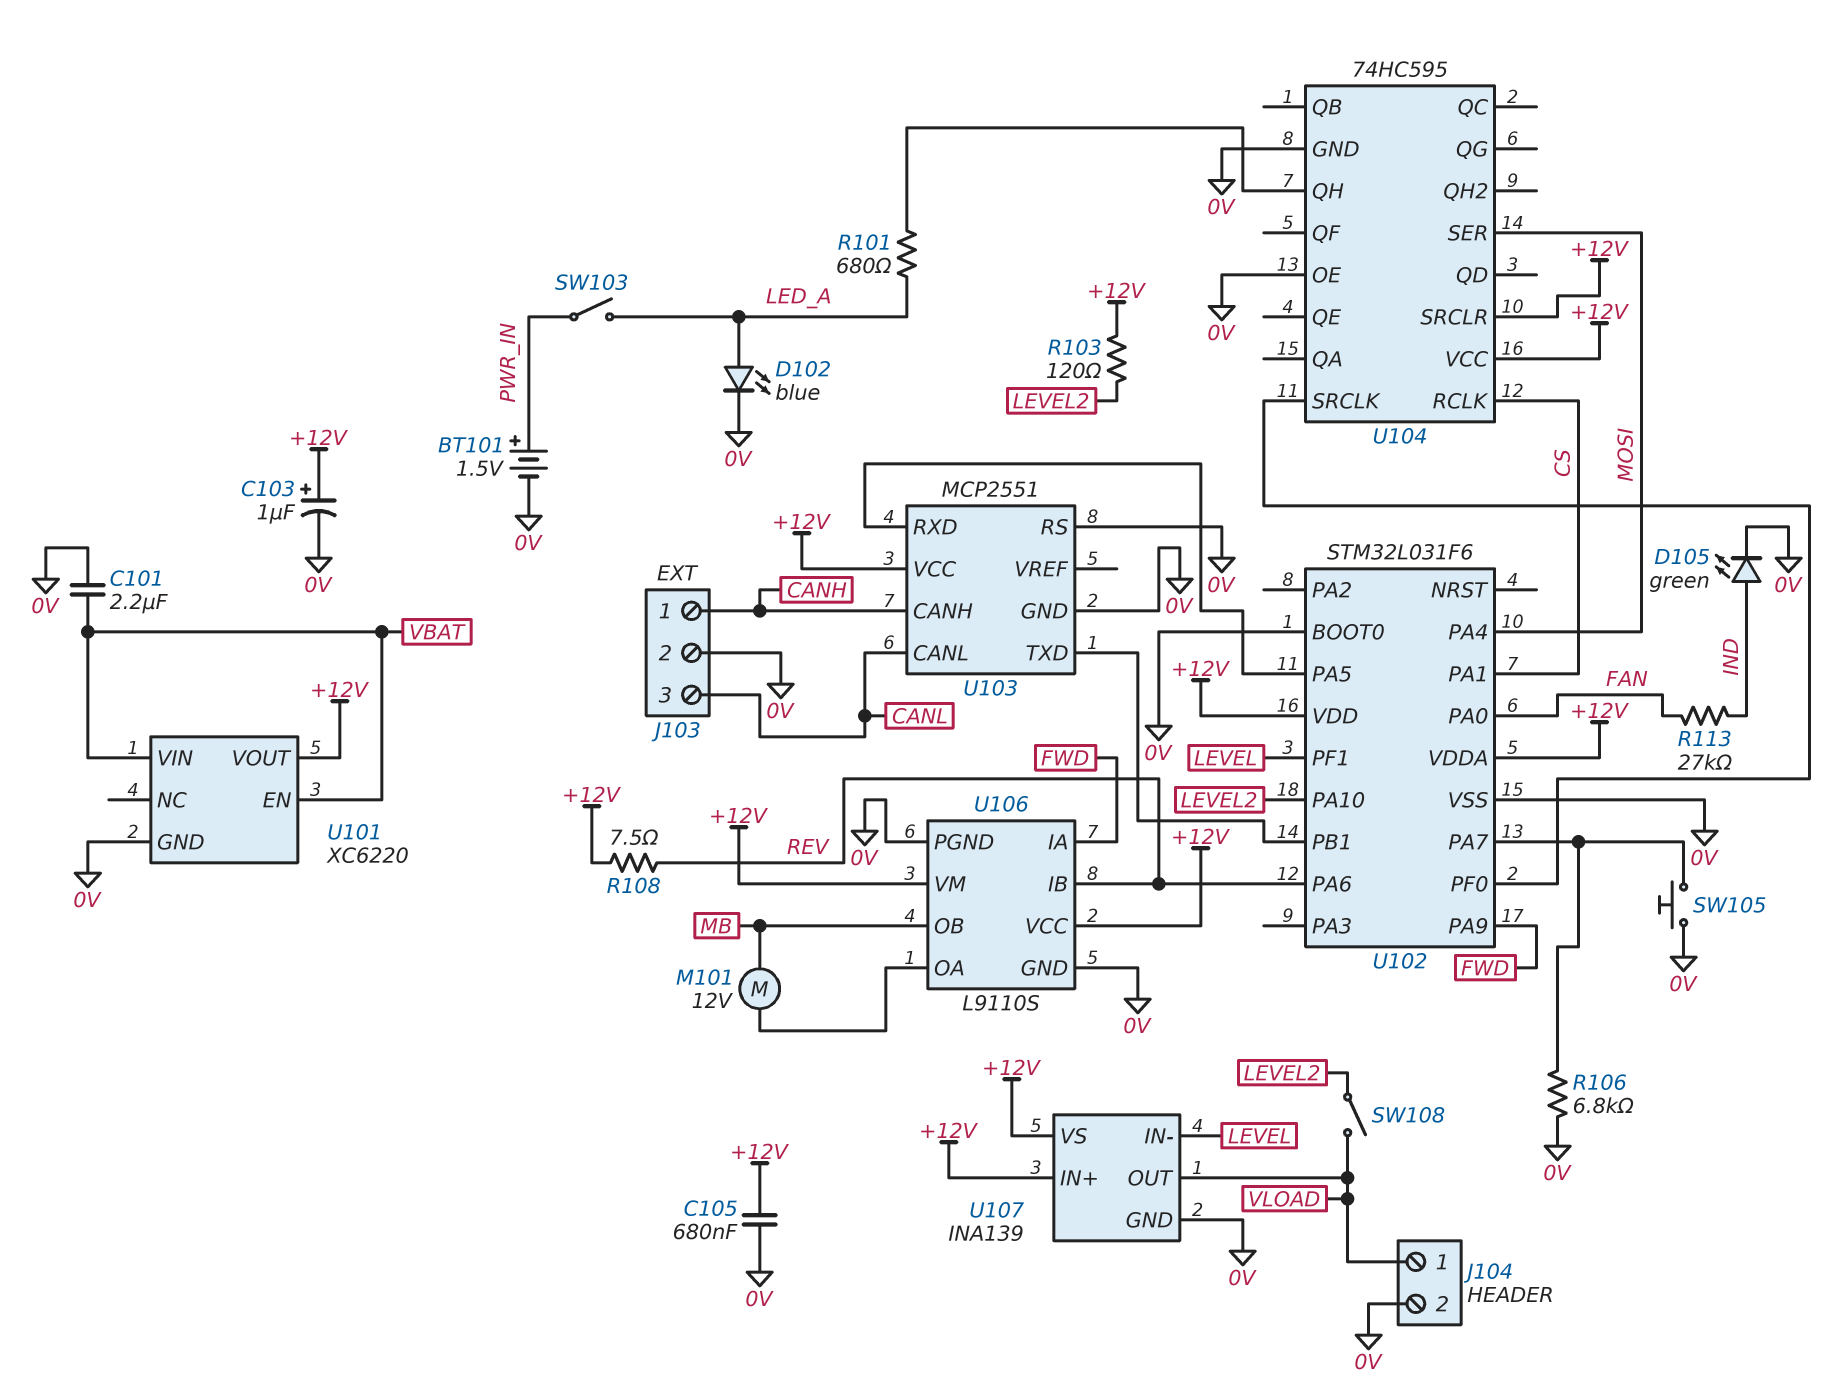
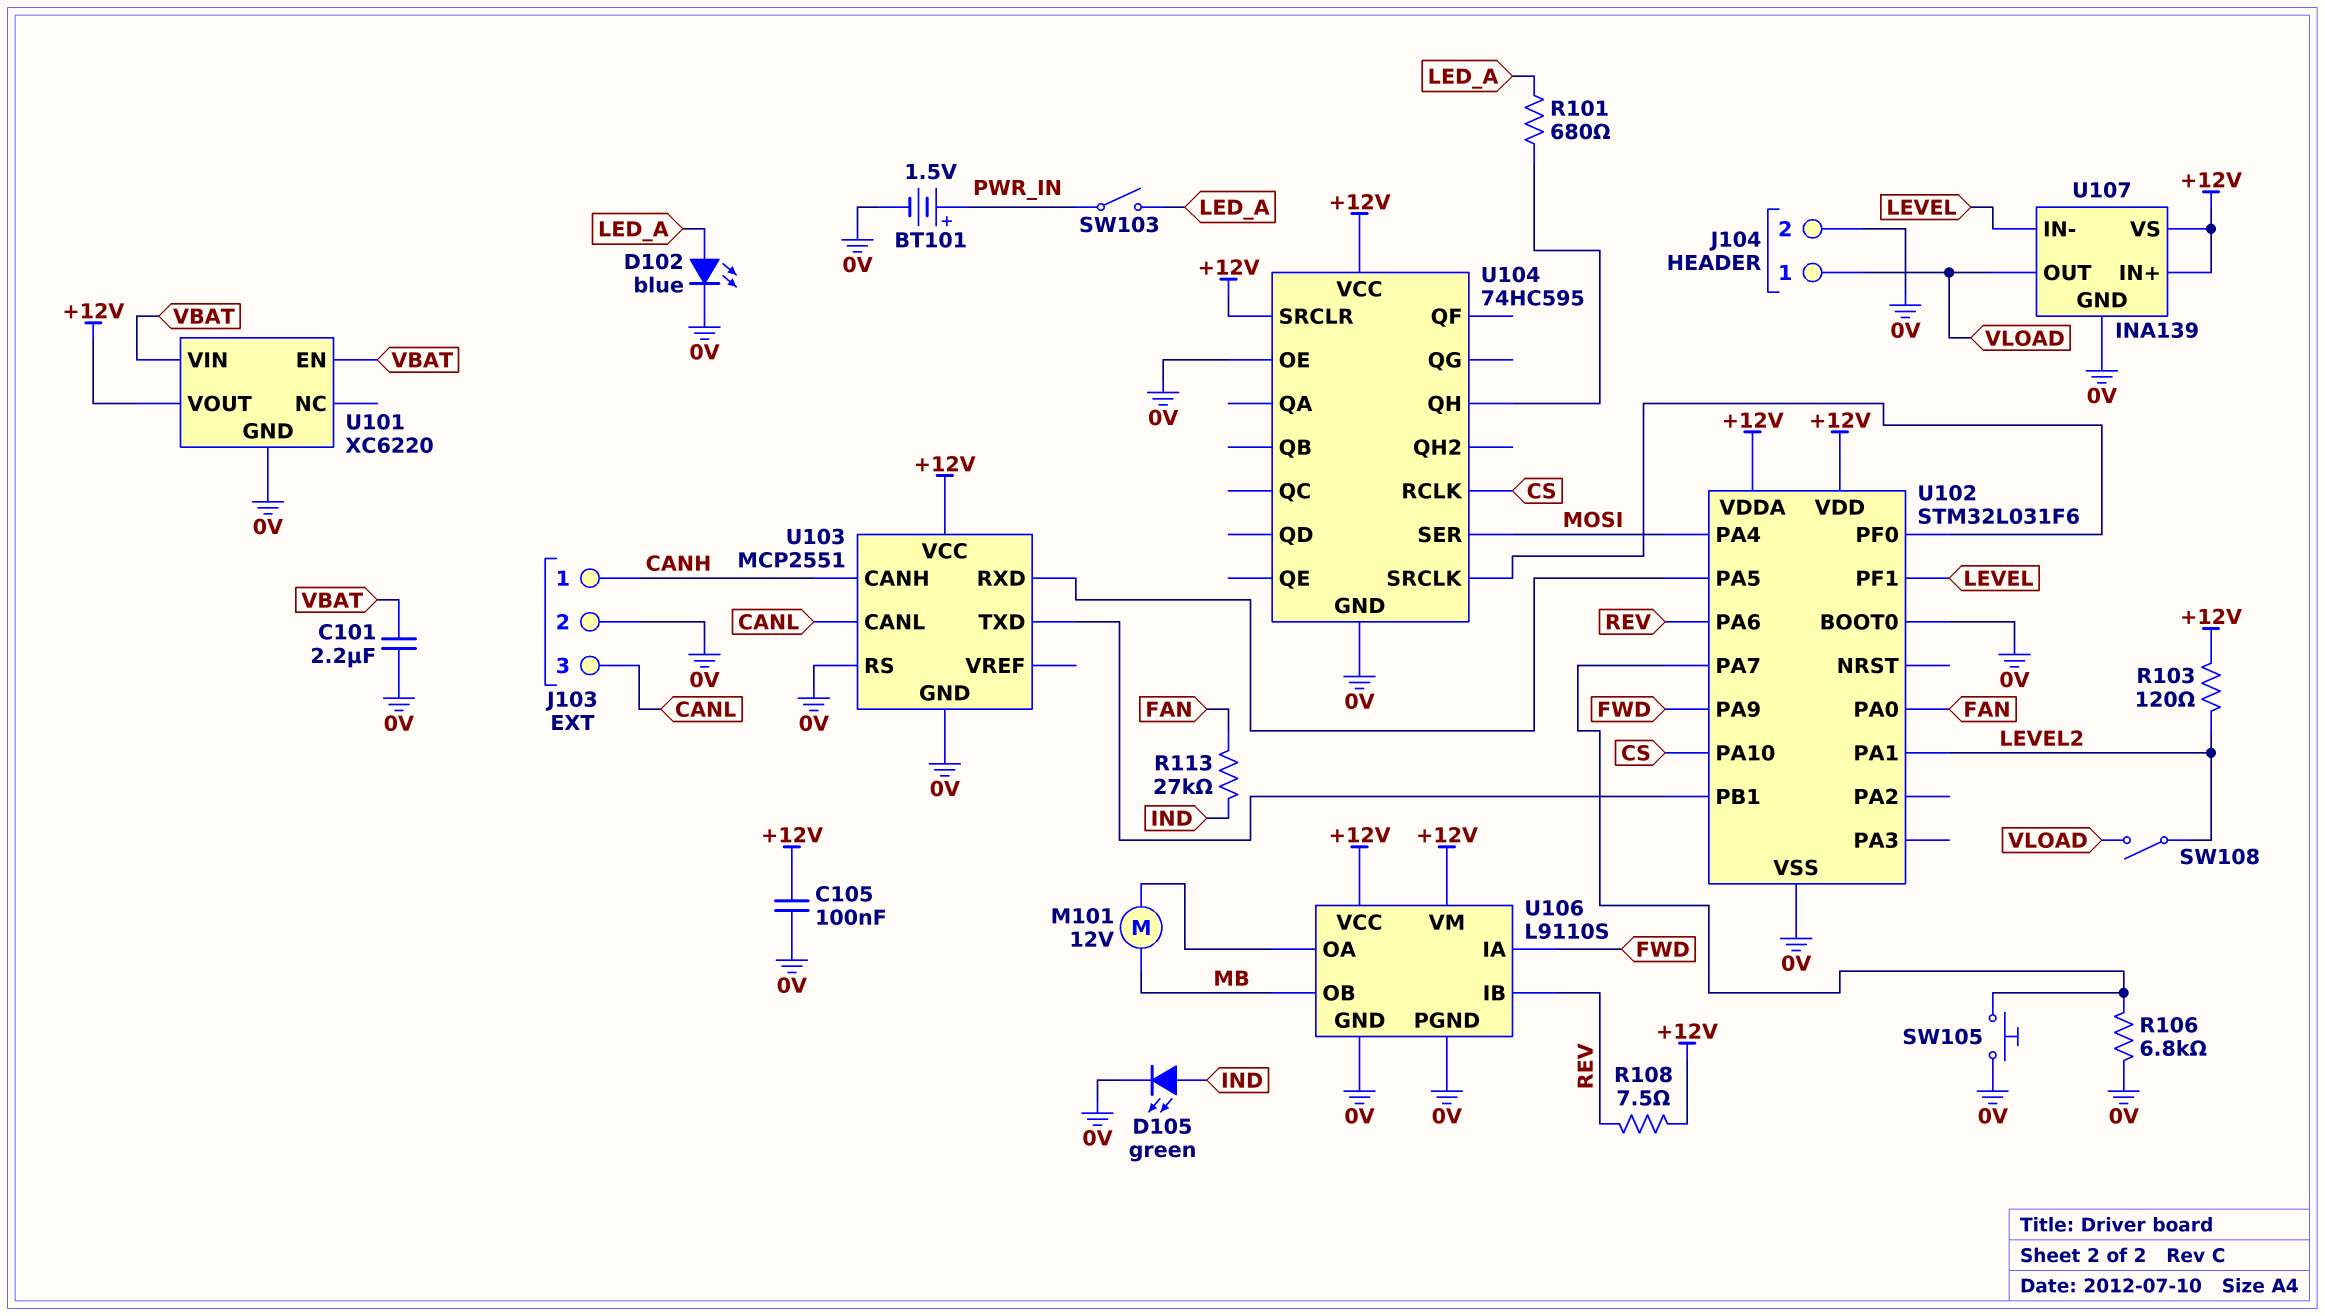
C103: 1uF (plus +12V, minus 0V) -> none
C105: 680nF (+12V, 0V) -> 100nF (+12V, 0V)
U102 pin PA1: CS -> LEVEL2
U102 pin PA10: LEVEL2 -> CS

